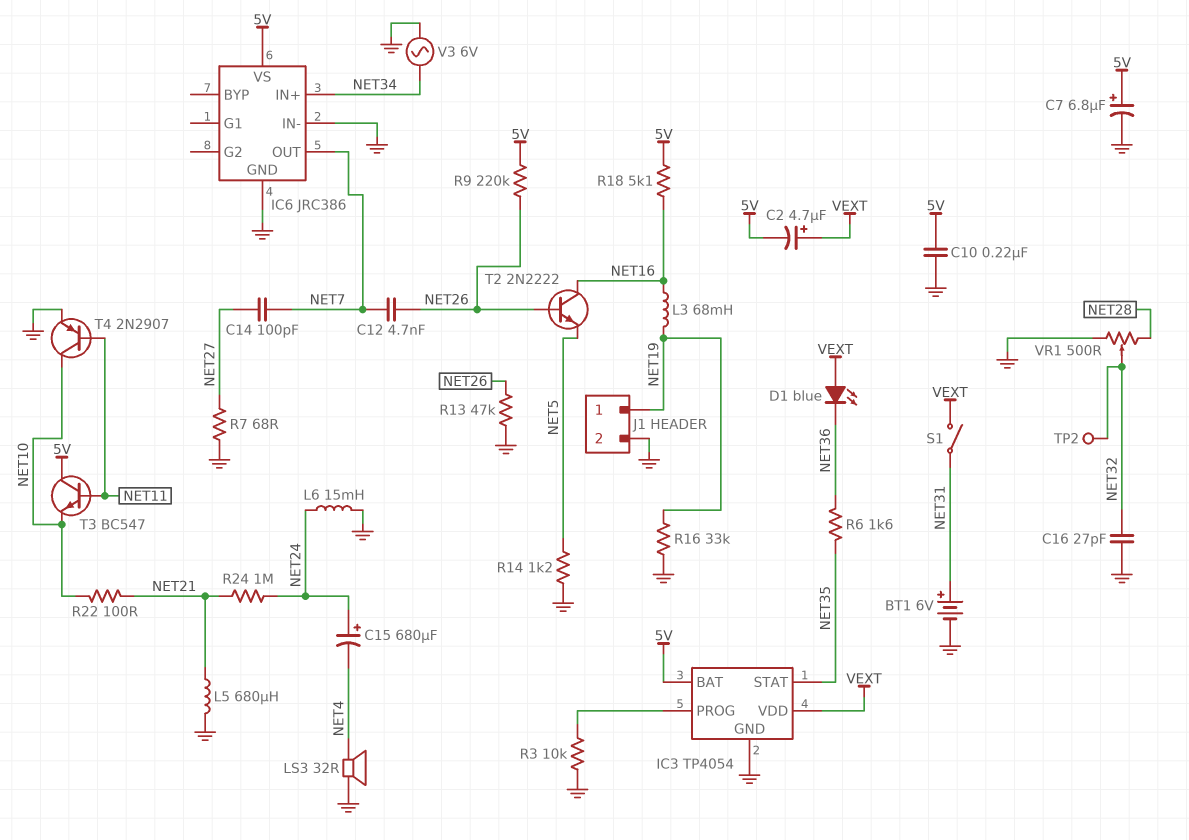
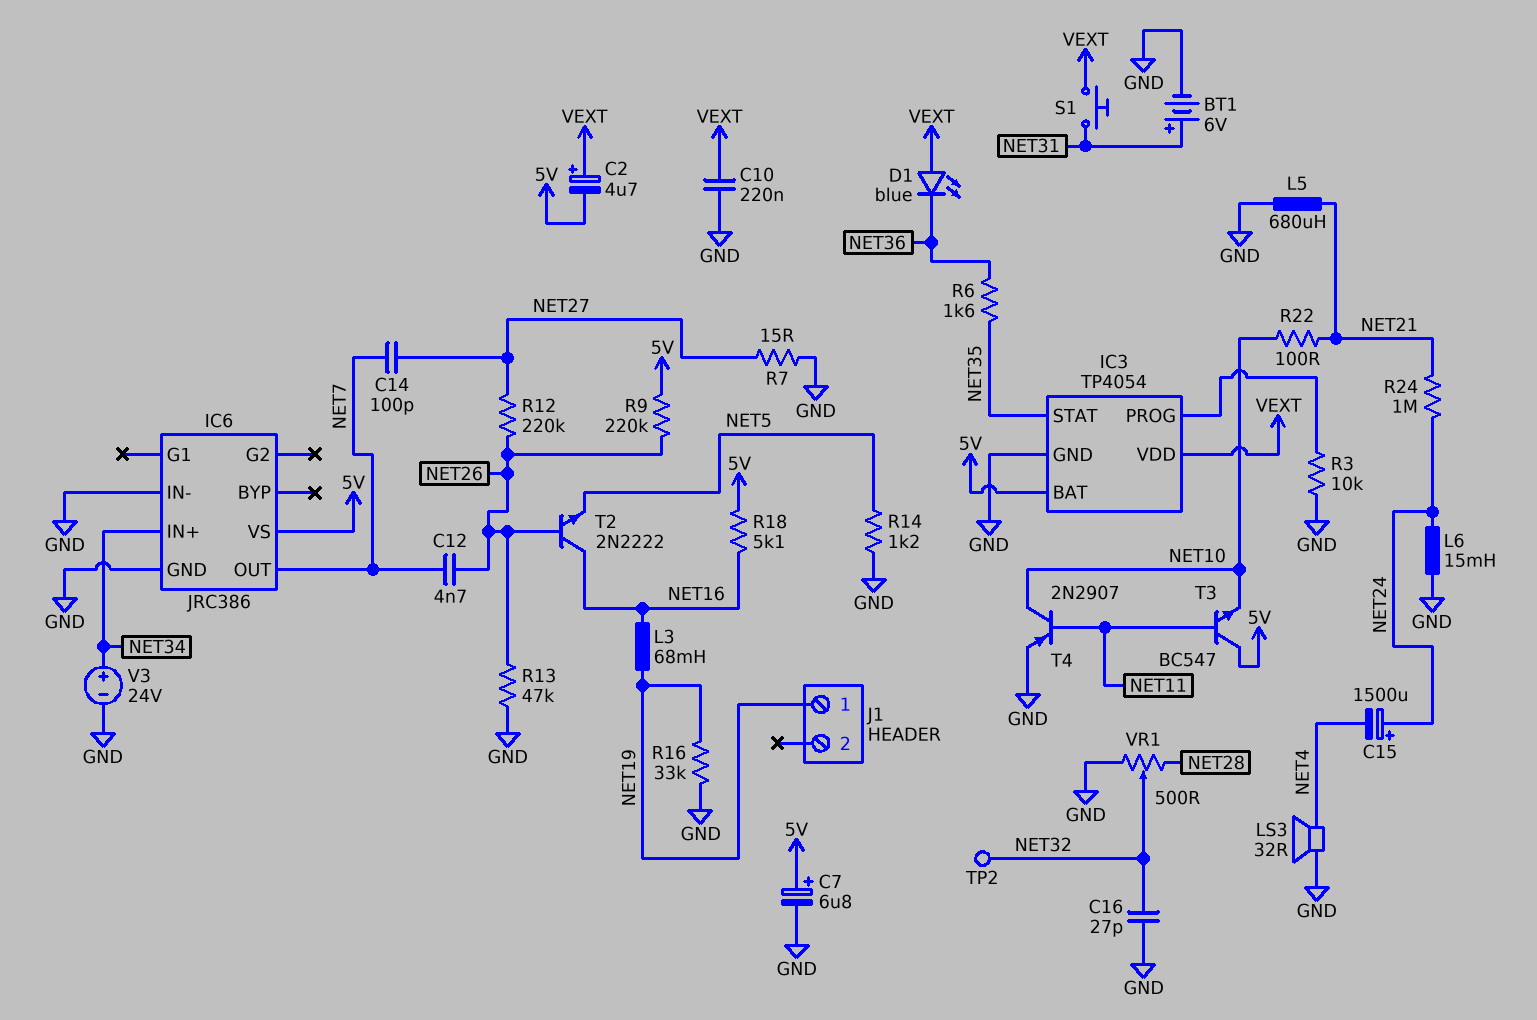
C10: 220nF (5V, GND) -> 220nF (GND, VEXT)
C15: 680uF (plus NET24, minus NET4) -> 1500uF (plus NET24, minus NET4)
J1 pin 2: GND -> none
R7: 68 (GND, NET27) -> 15 (GND, NET27)
R12: none -> 220k (NET26, NET27)
S1: switch (NET31, VEXT) -> button (NET31, VEXT)
V3: AC 6V (GND, NET34) -> 24V (plus NET34, minus GND)

